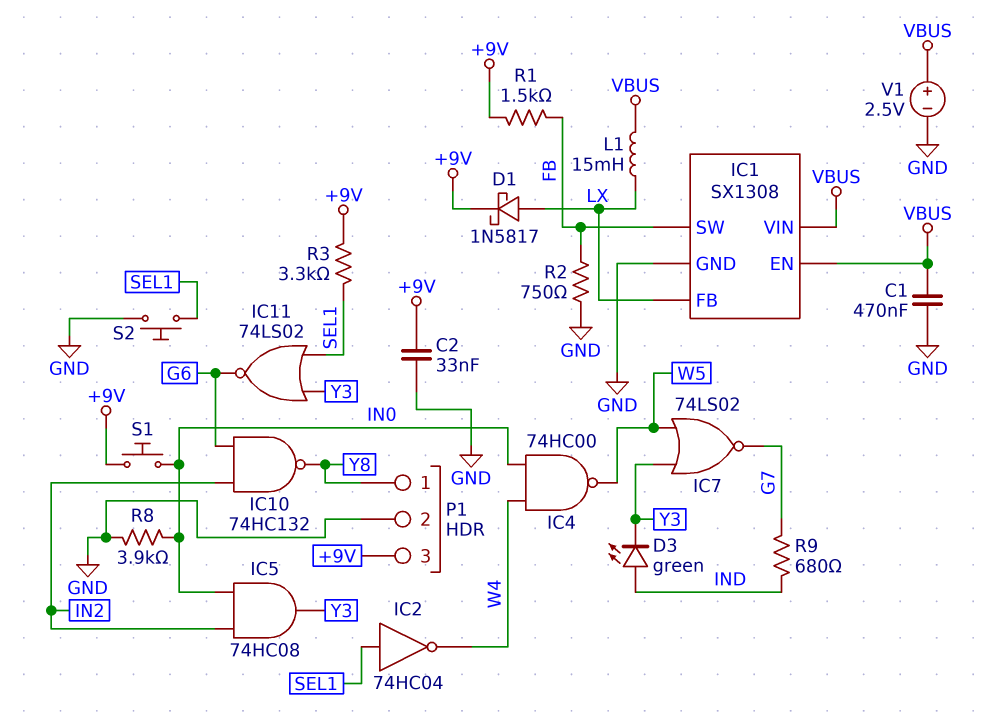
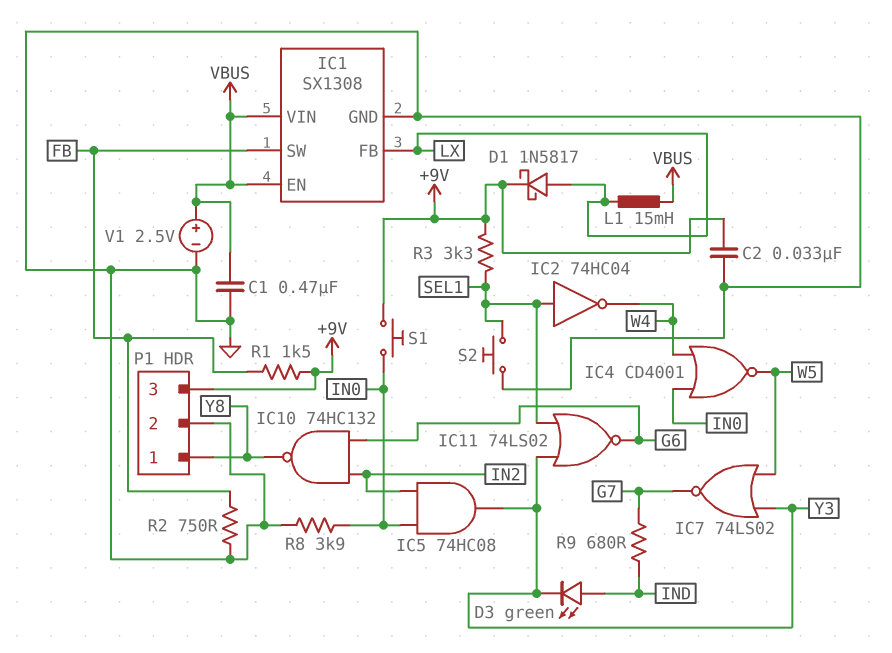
IC4: NAND 74HC00 (in IN0, in W4, out W5) -> NOR CD4001 (in IN0, in W4, out W5)

